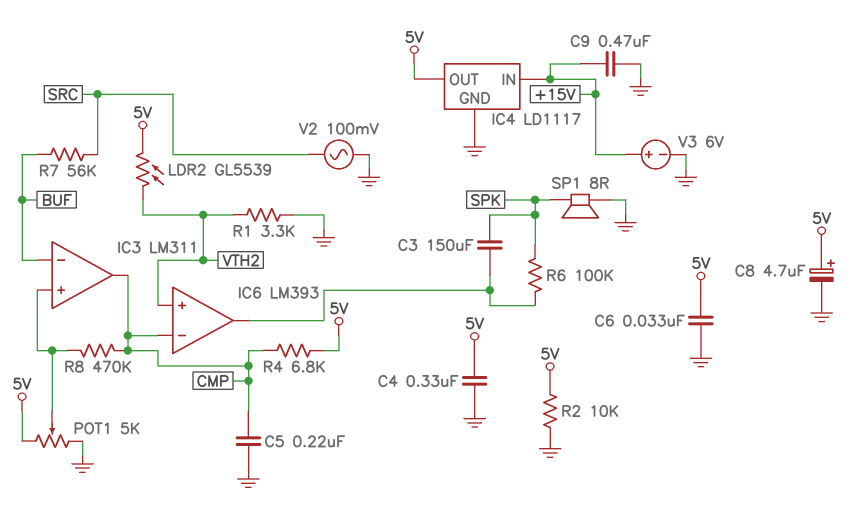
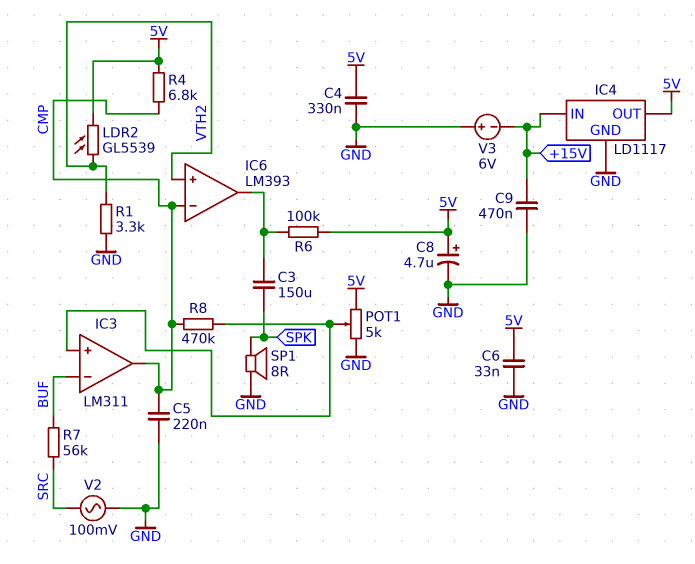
R2: 10k (5V, GND) -> none
R6: 100k (IC6/out, SPK) -> 100k (5V, IC6/out)
V3: 6V (plus +15V, minus GND) -> 6V (plus GND, minus +15V)

